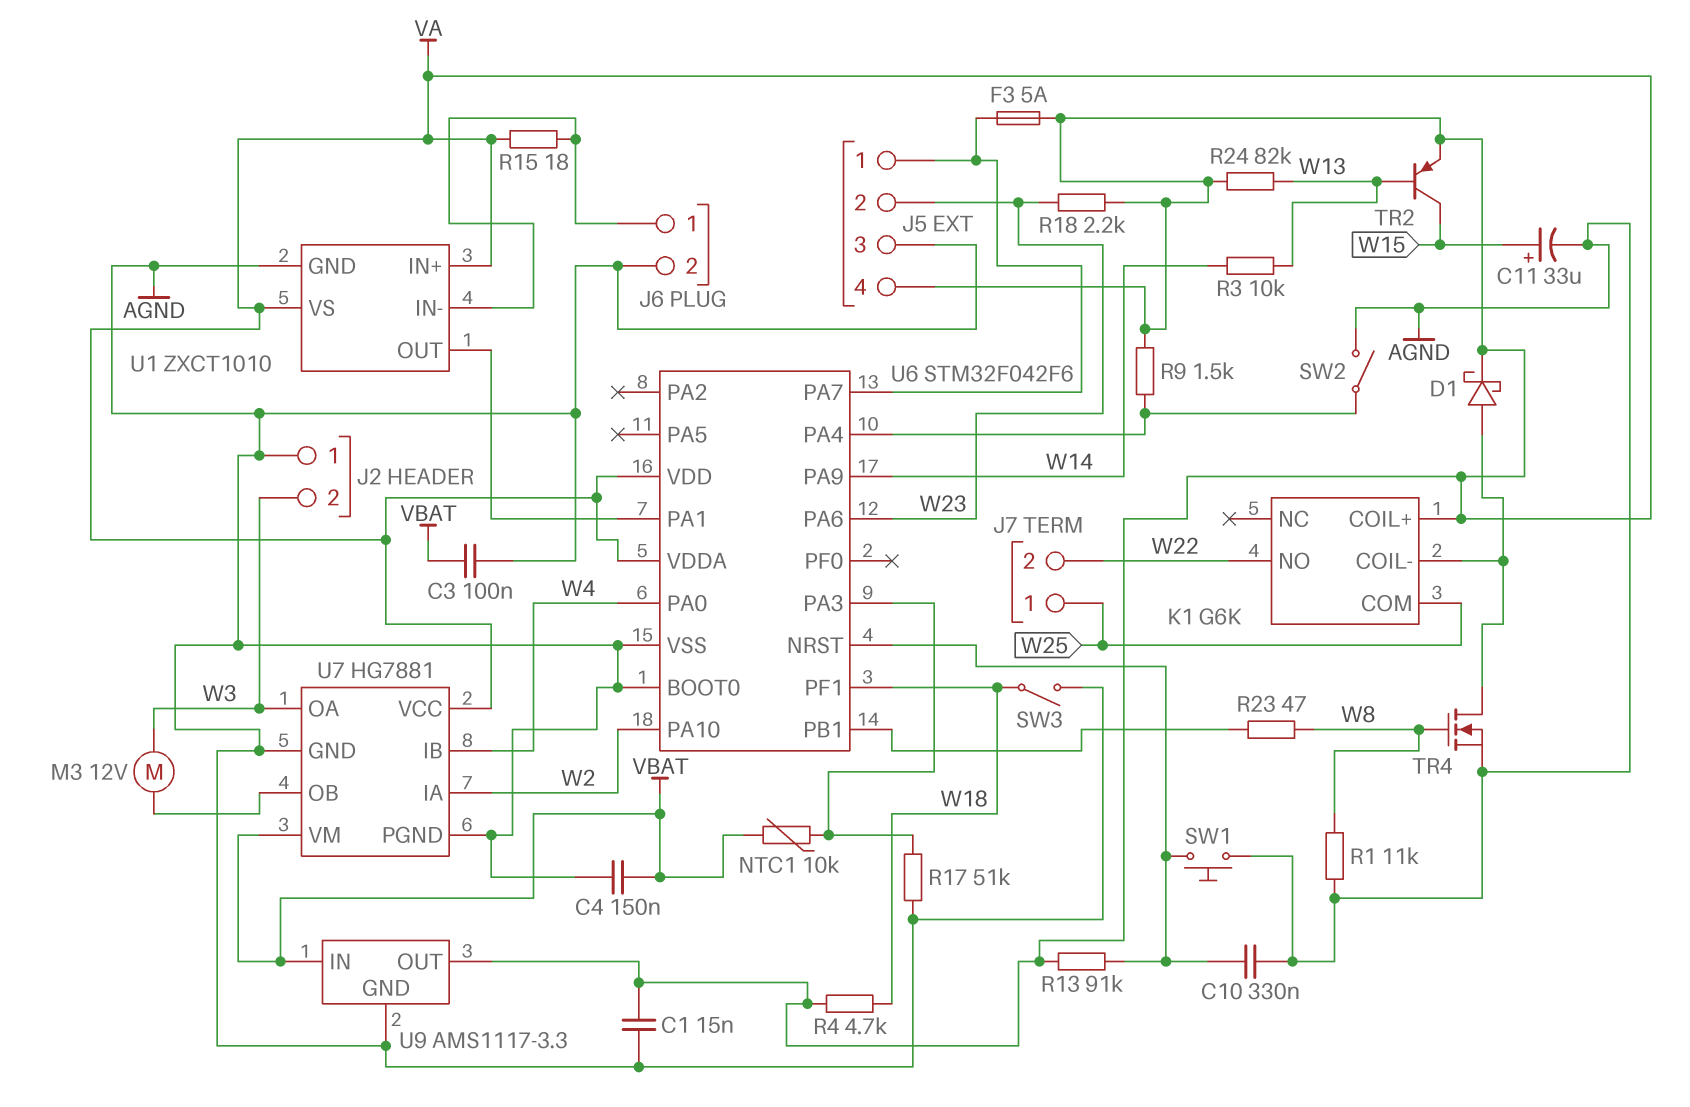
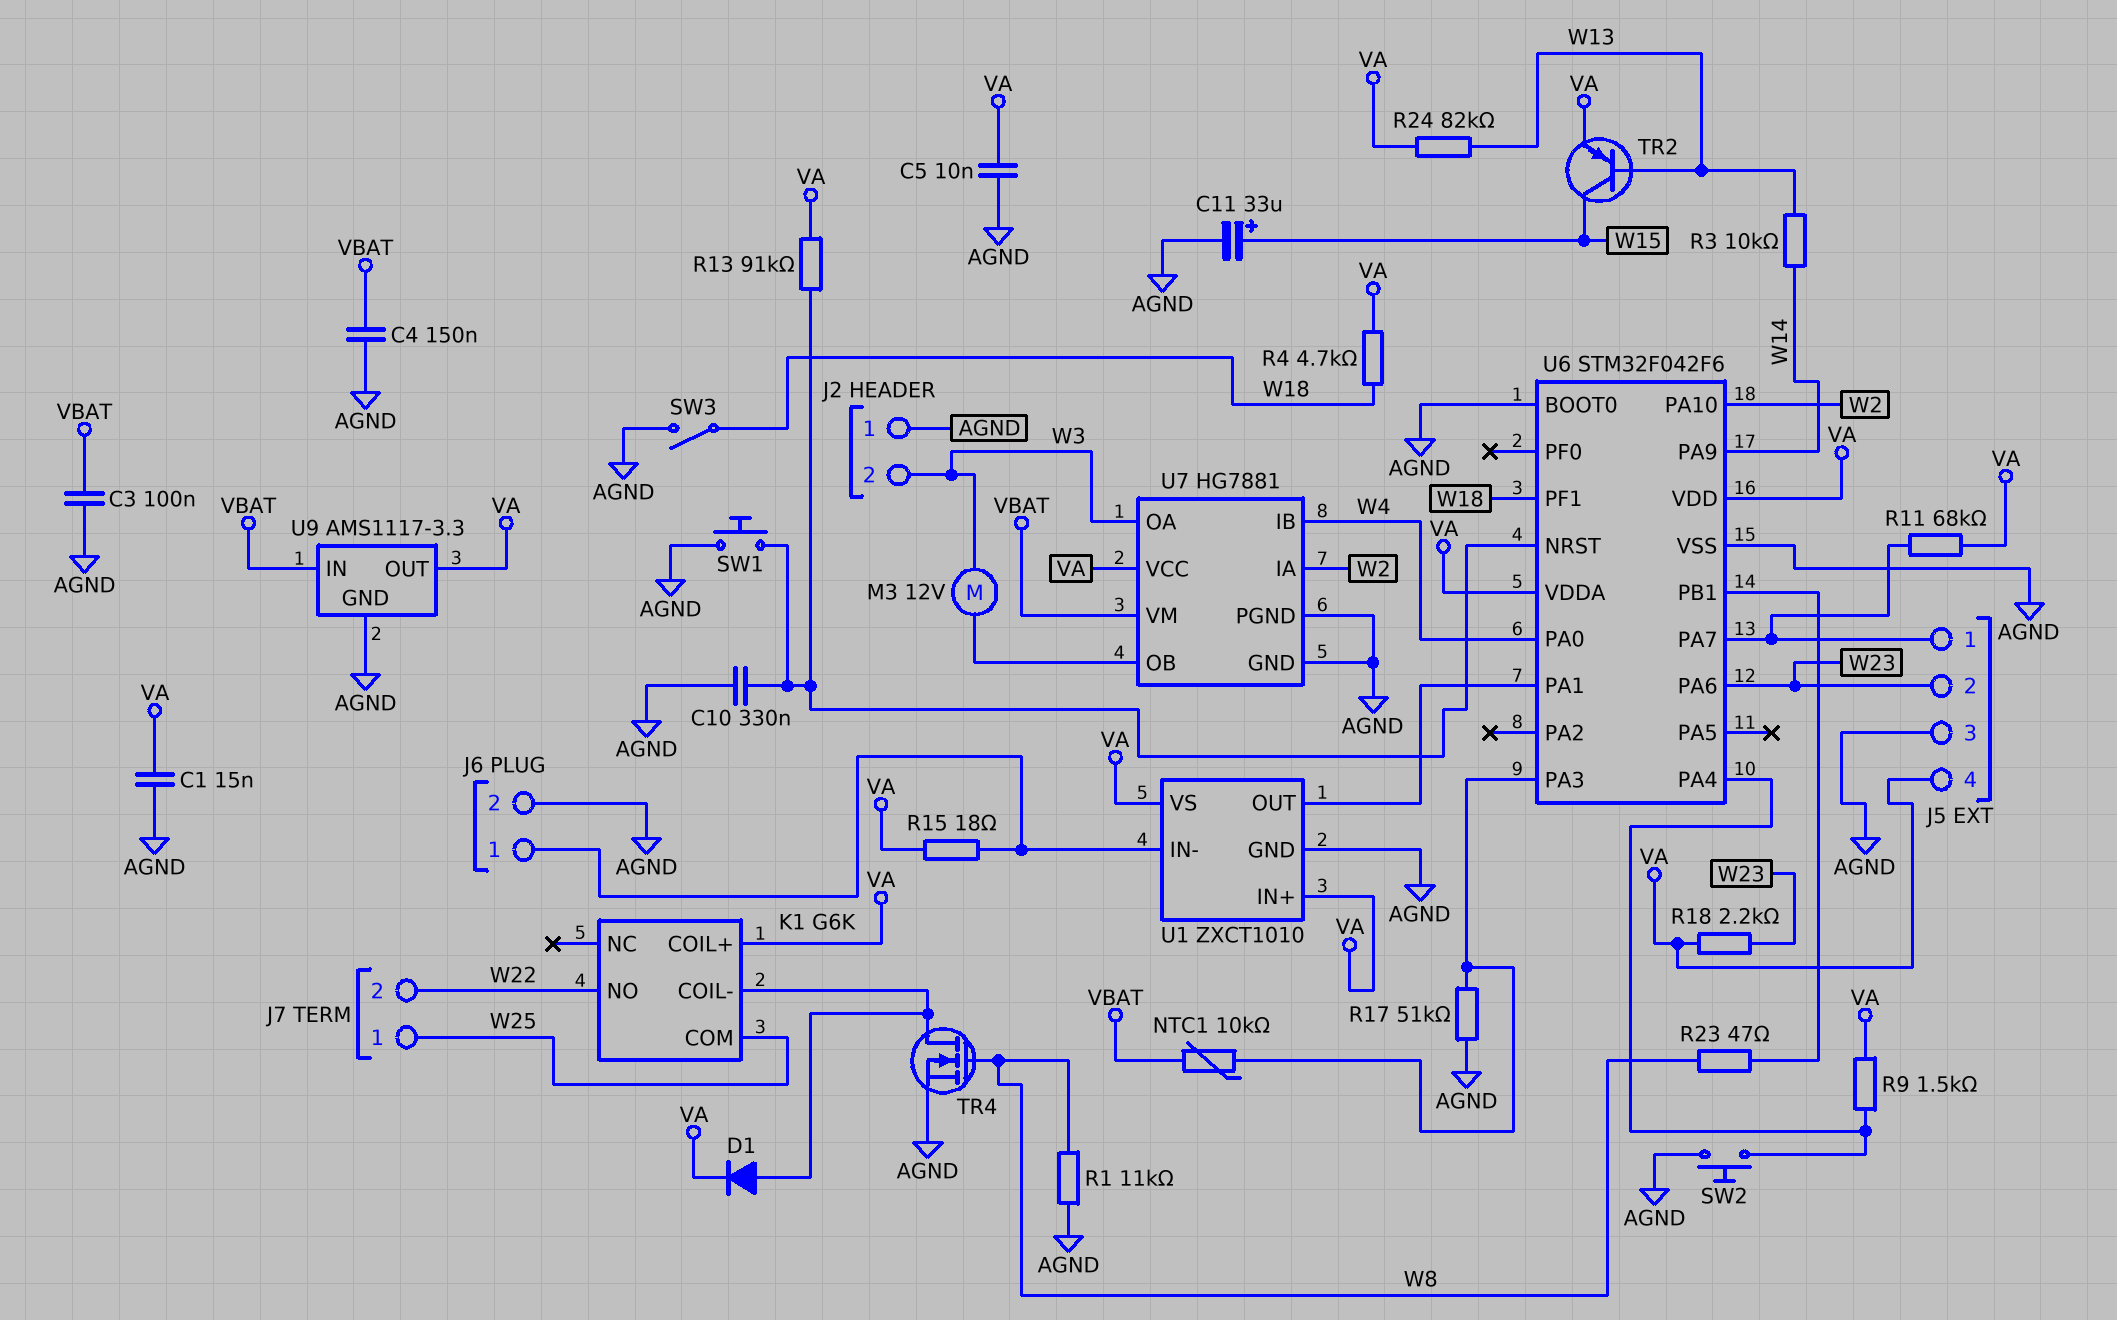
C5: none -> 10nF (AGND, VA)
D1: schottky (A K1/COIL-, K VA) -> diode (A K1/COIL-, K VA)
F3: 5A (J5/1, VA) -> none
R11: none -> 68k (J5/1, VA)
SW2: switch (AGND, U6/PA4) -> button (AGND, U6/PA4)

